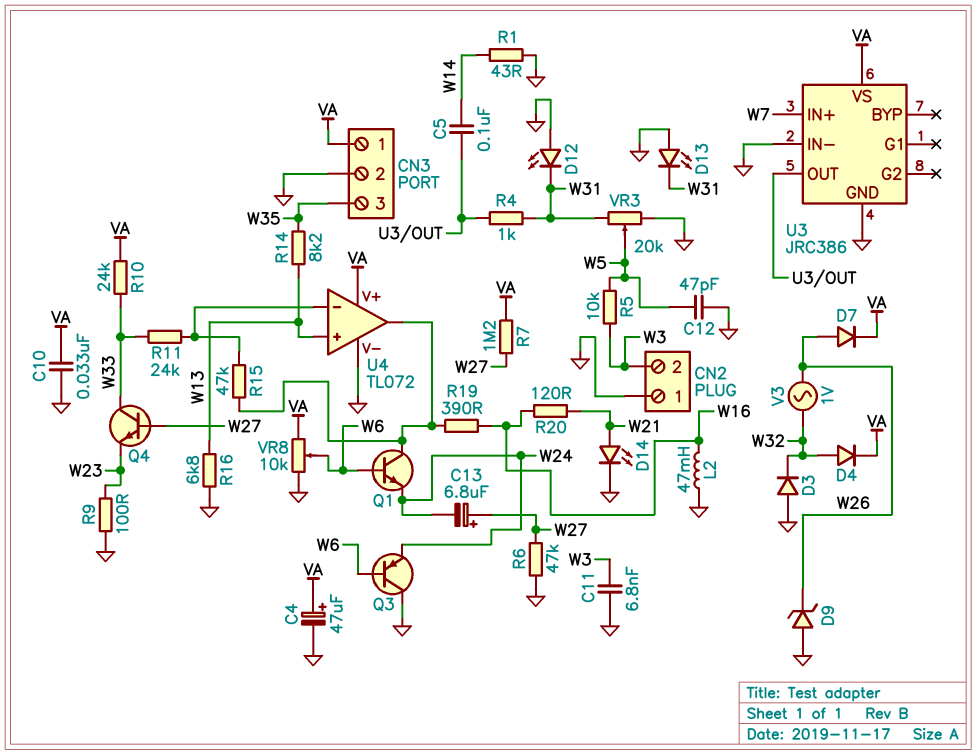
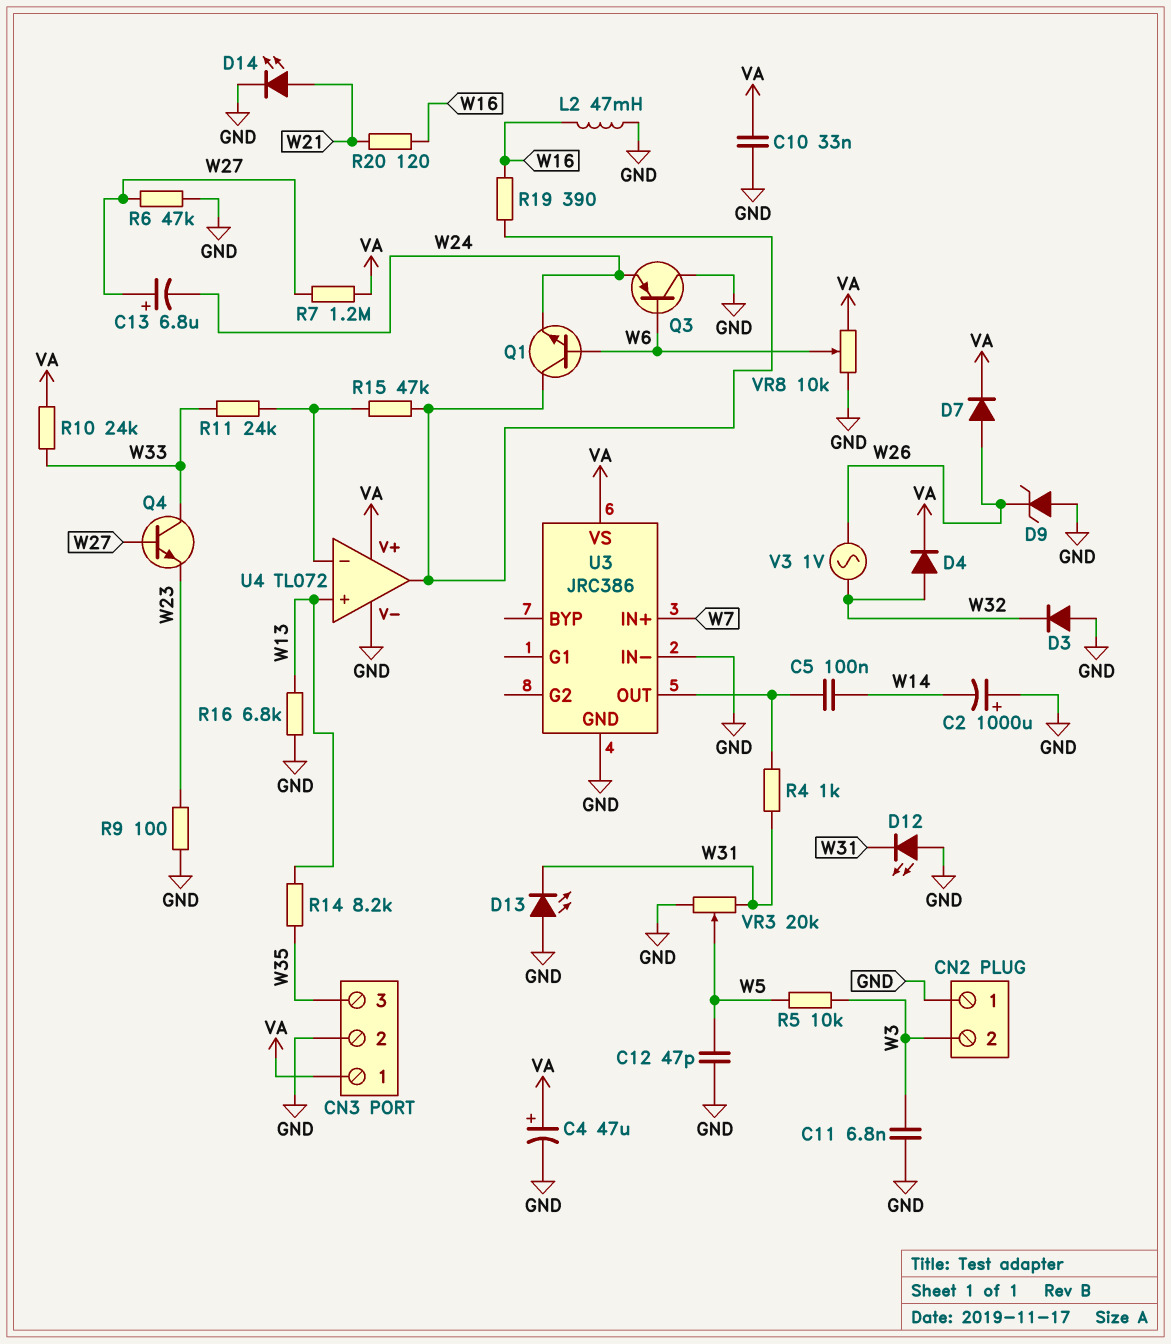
C2: none -> 1000uF (plus GND, minus W14)
R1: 43 (GND, W14) -> none

